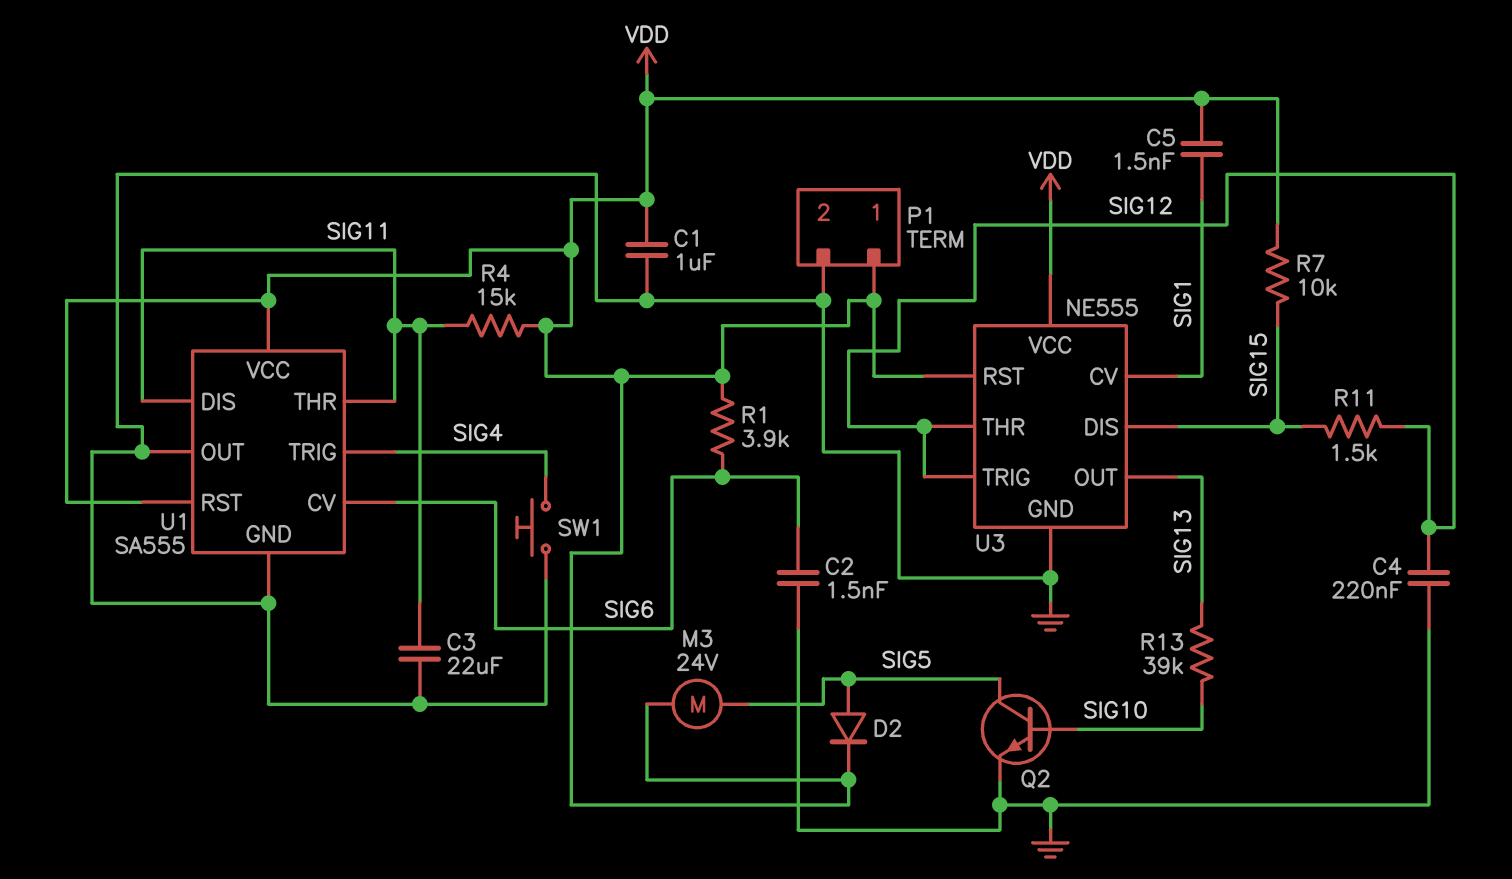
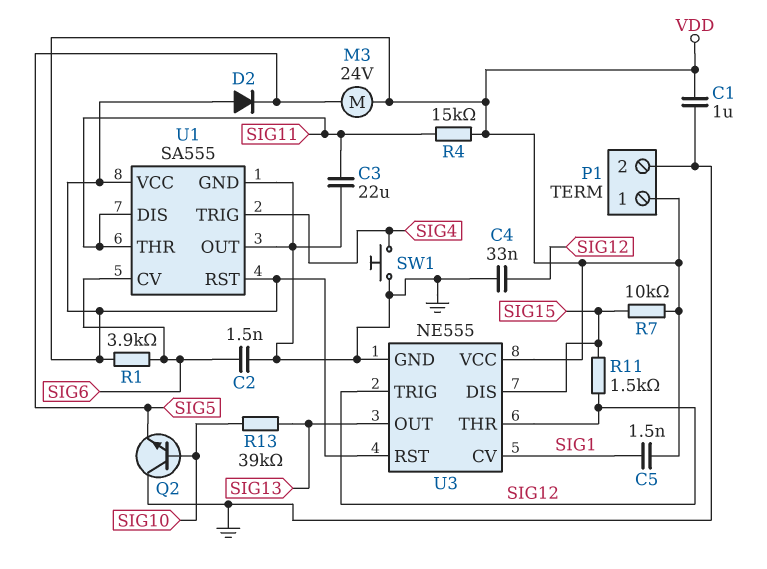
C4: 220nF (GND, SIG12) -> 33nF (GND, SIG12)
D2: diode (A SIG5, K VDD) -> diode (A VDD, K SIG5)
Q2: NPN (B SIG10, C SIG5, E GND) -> NPN (B SIG10, C GND, E SIG5)

